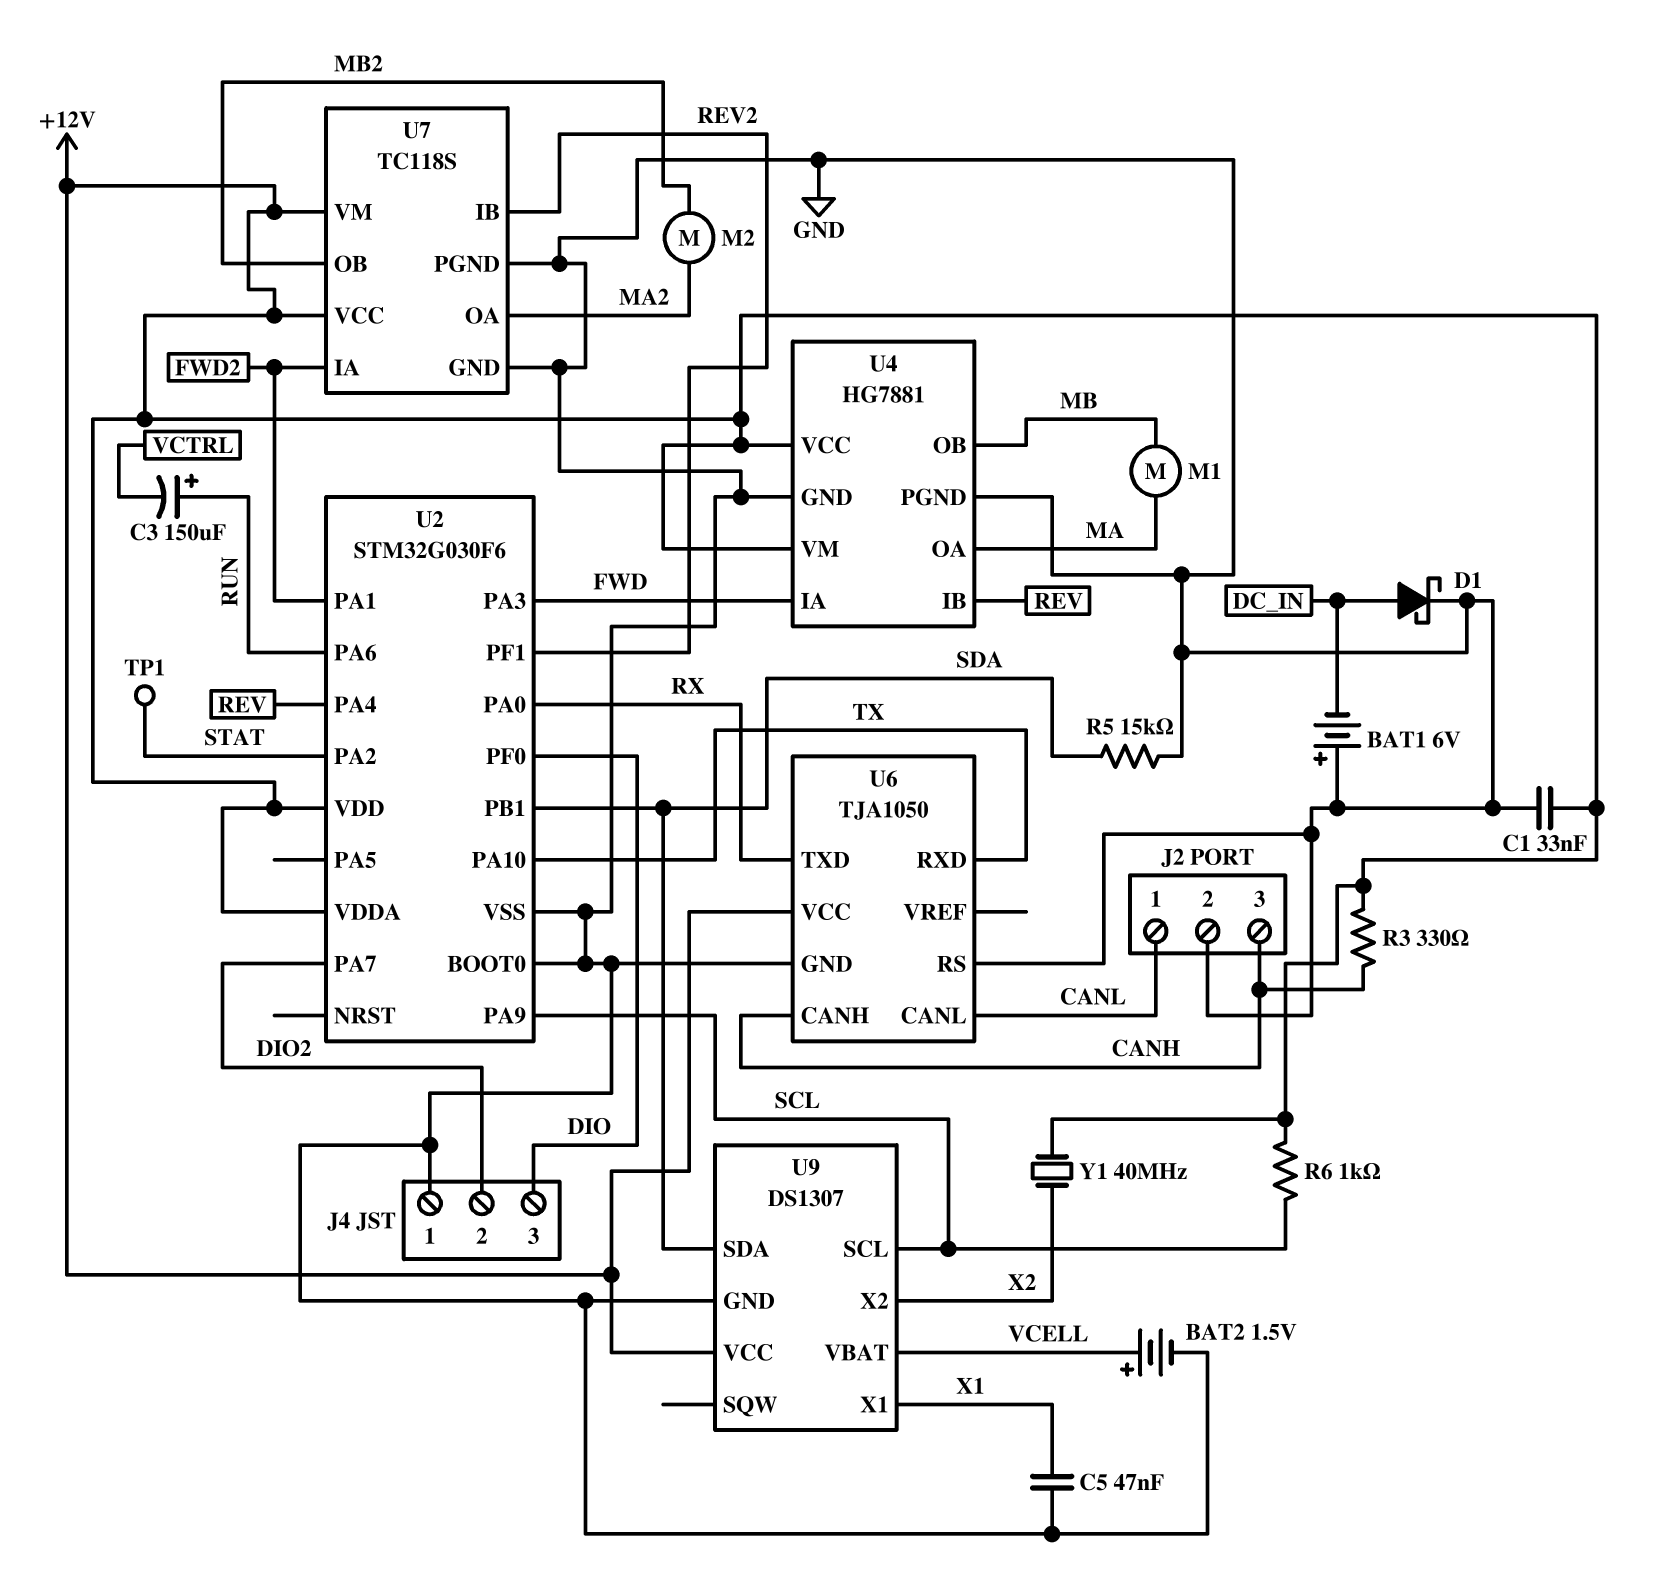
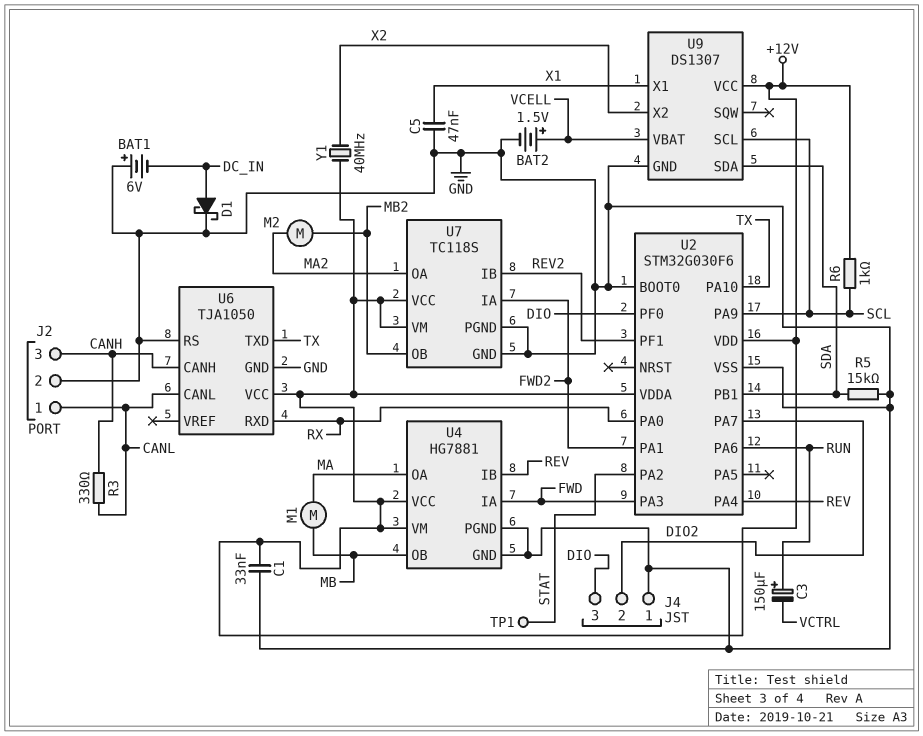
R3: 330 (+12V, CANH) -> 330 (CANH, CANL)
U6 pin RXD: TX -> RX
U6 pin TXD: RX -> TX

